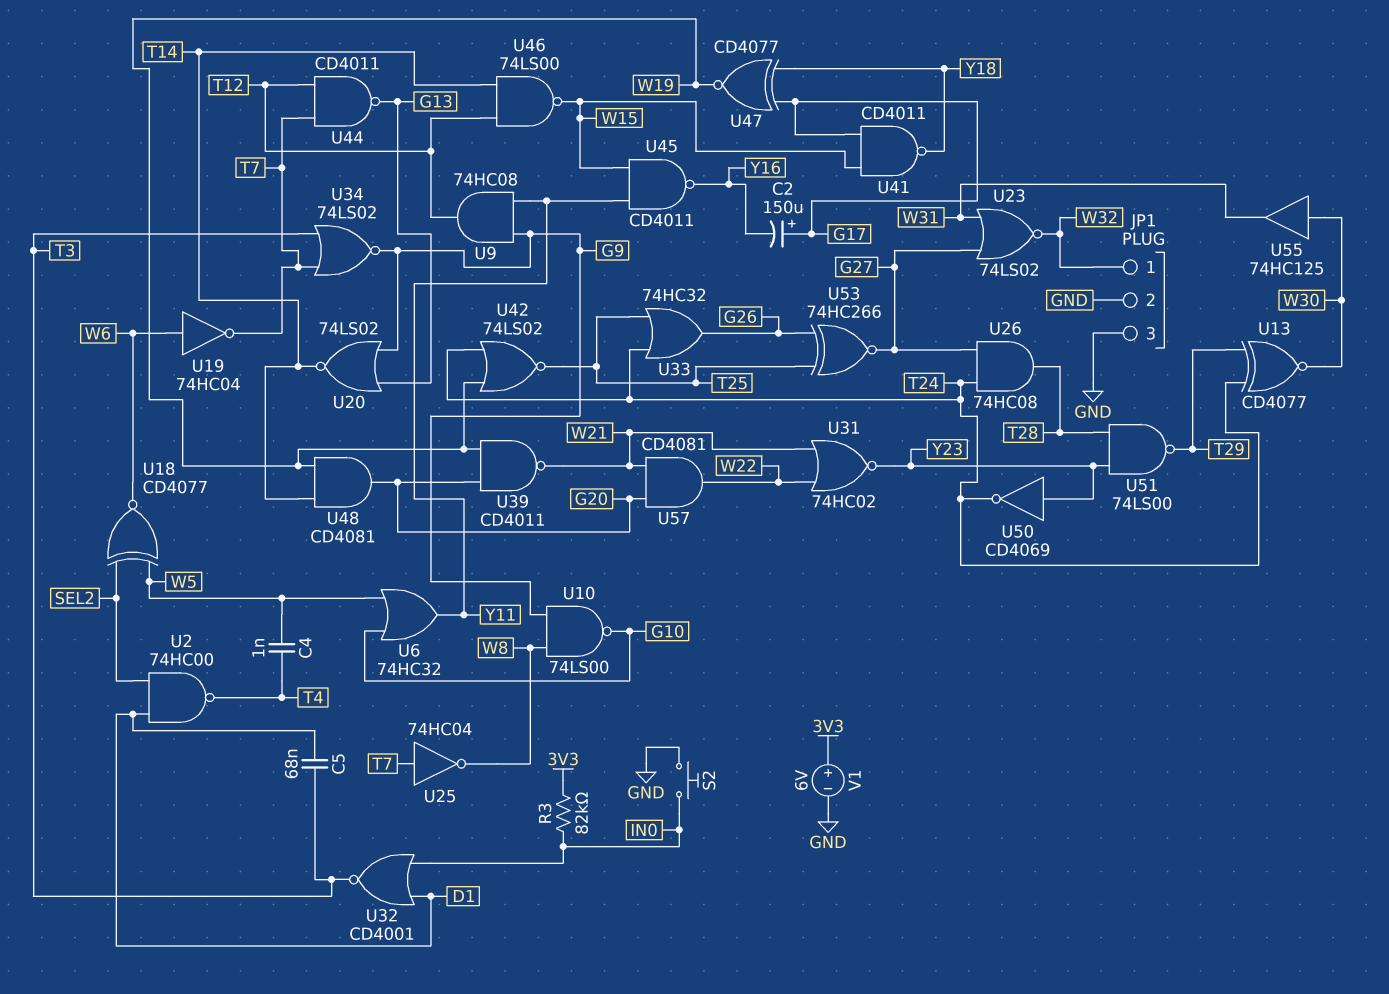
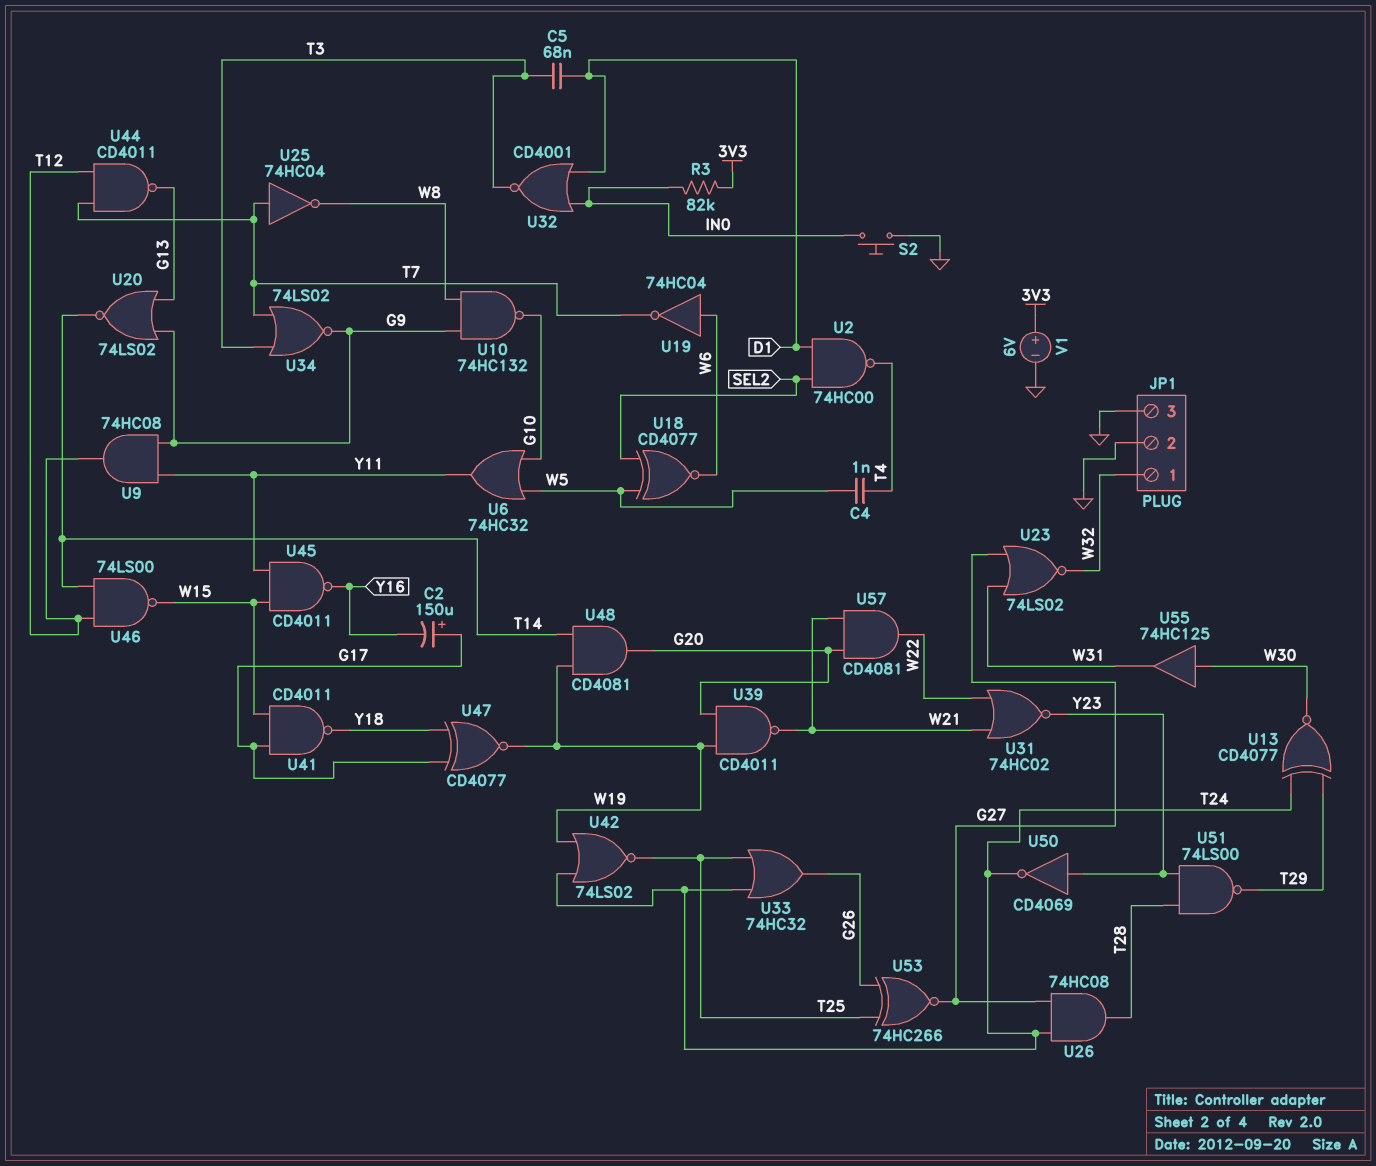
U10: NAND 74LS00 (in G9, in W8, out G10) -> NAND 74HC132 (in G9, in W8, out G10)

